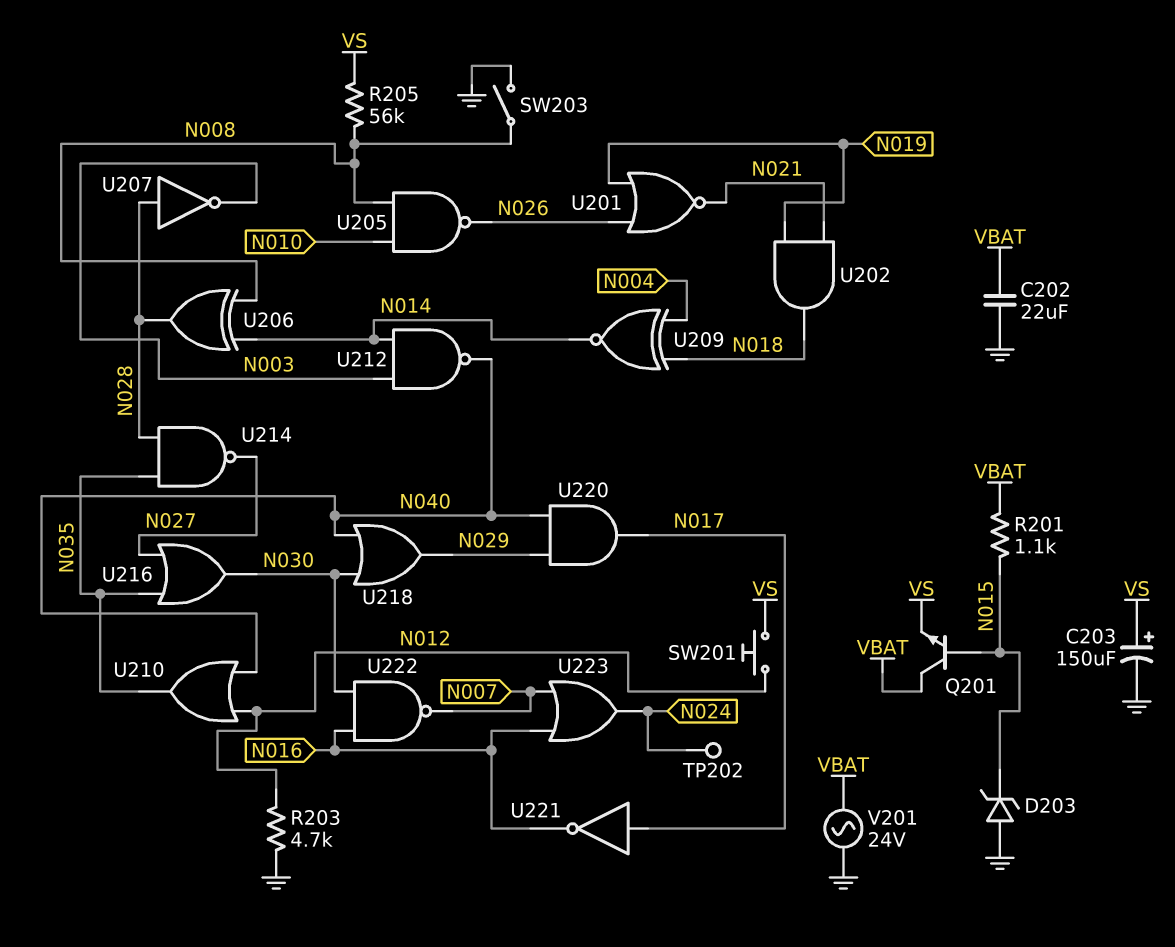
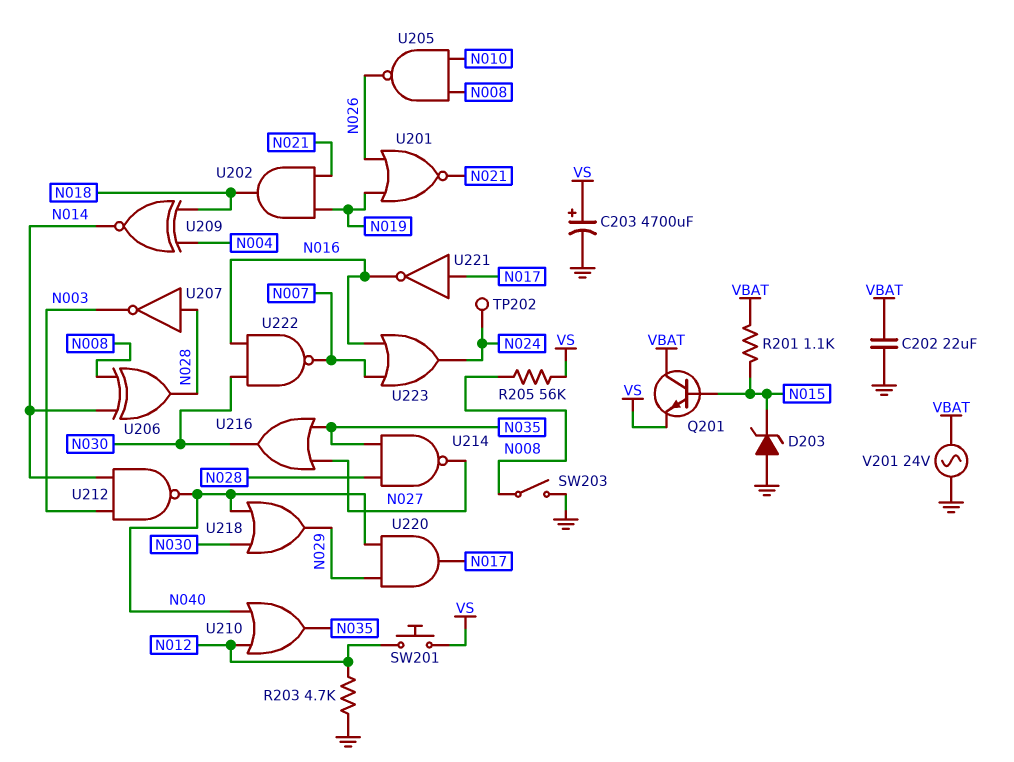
C203: 150uF (plus VS, minus GND) -> 4700uF (plus VS, minus GND)

